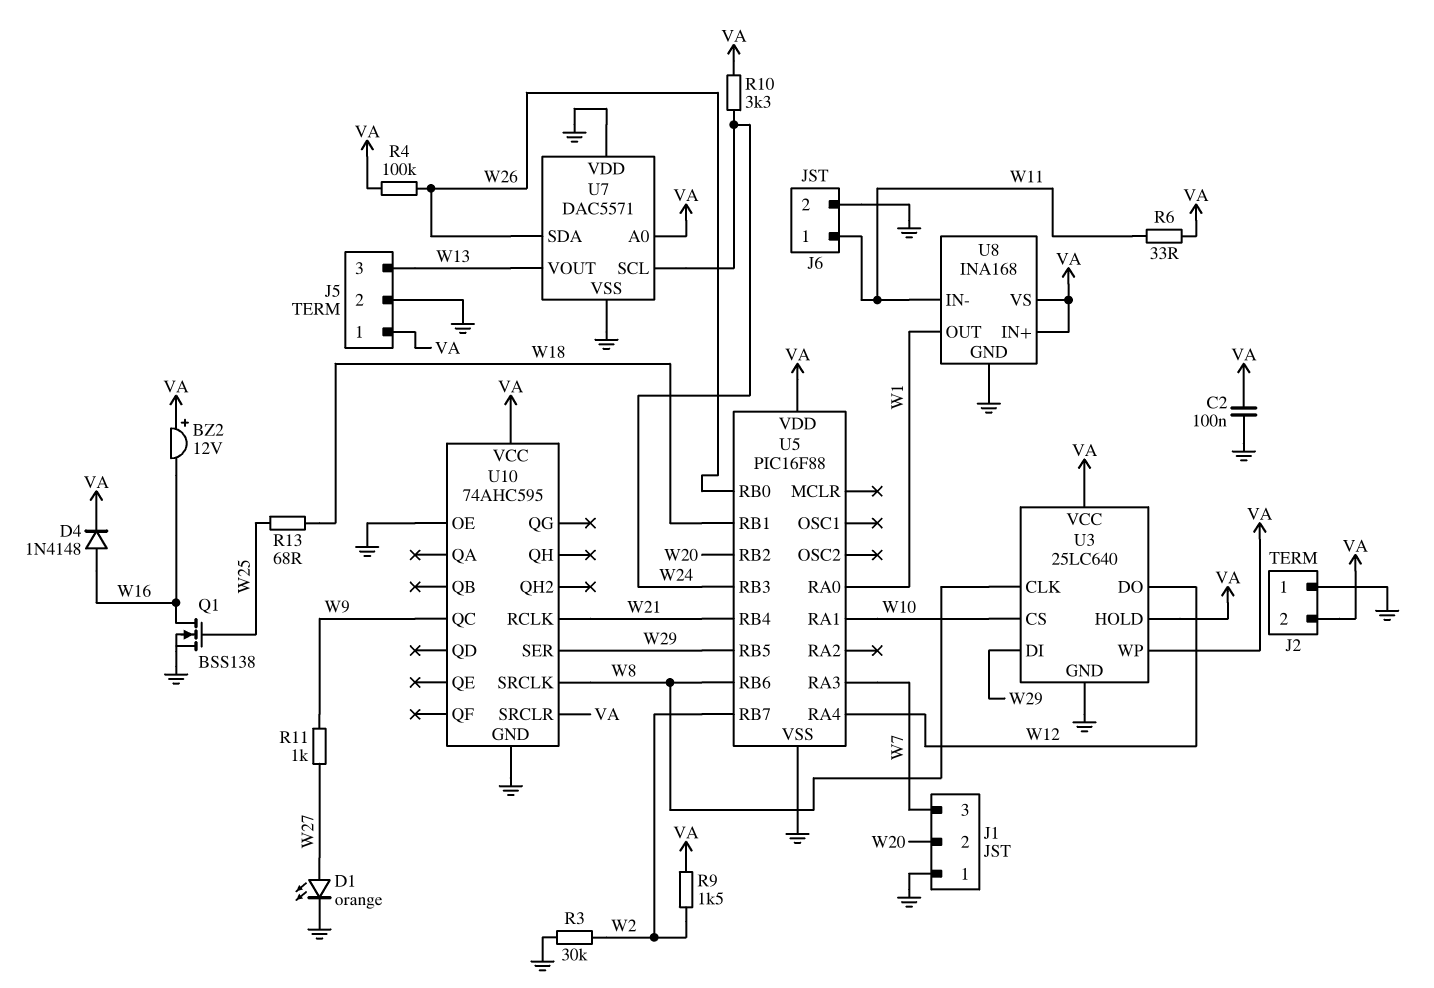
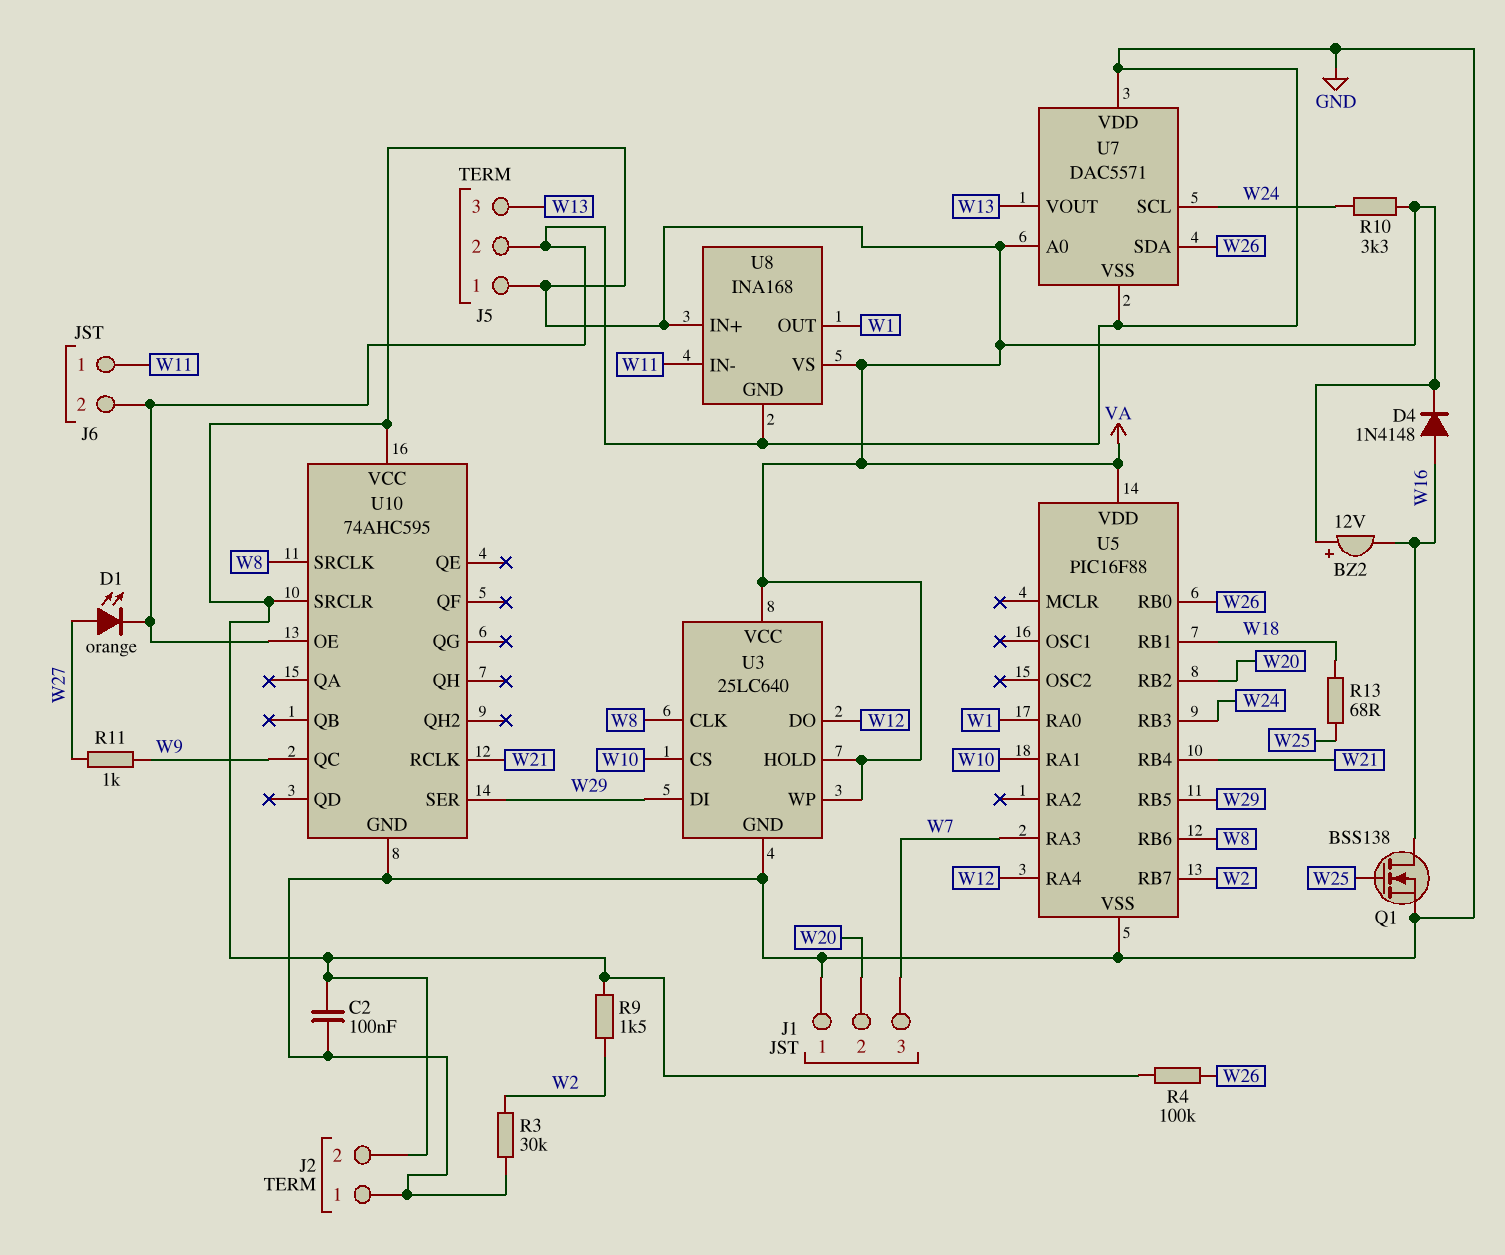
R6: 33 (VA, W11) -> none

